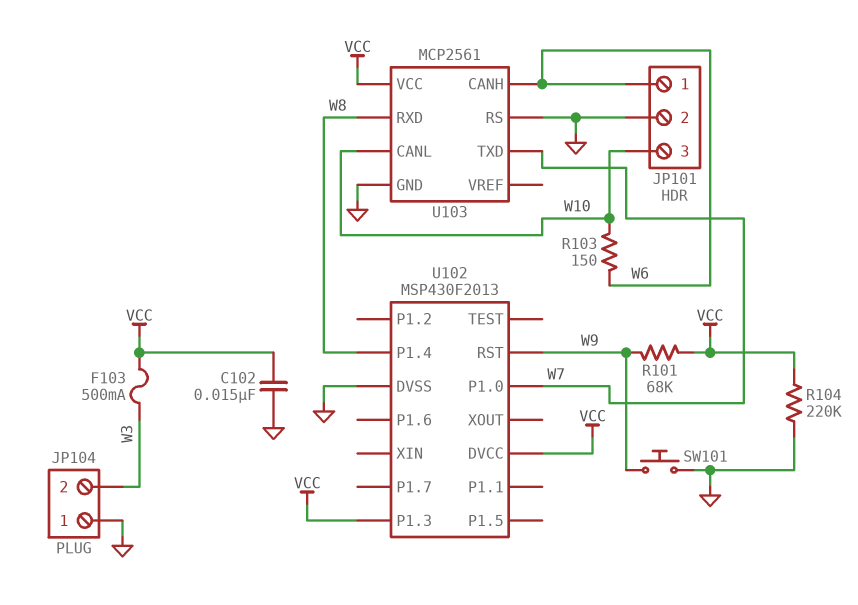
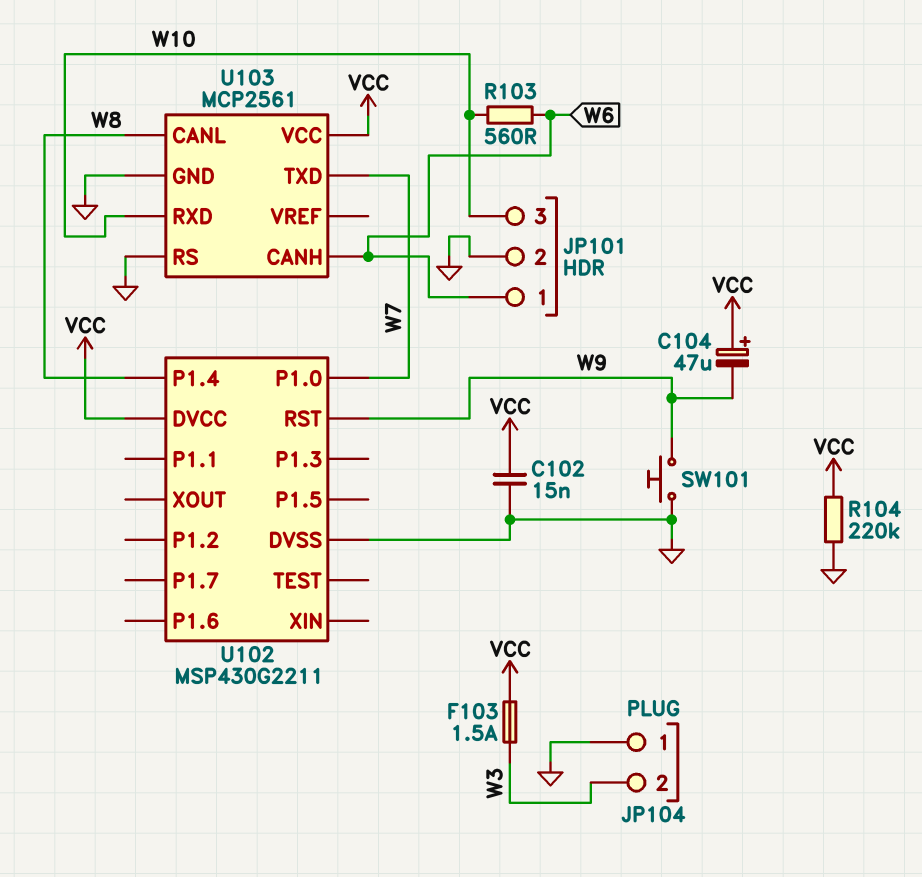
C104: none -> 47uF (plus VCC, minus W9)
F103: 500mA (VCC, W3) -> 1.5A (VCC, W3)
R101: 68k (VCC, W9) -> none
R103: 150 (W6, W10) -> 560 (W6, W10)
U102: MSP430F2013 -> MSP430G2211
U102 pin P1.3: VCC -> none
U103 pin CANL: W10 -> W8
U103 pin RXD: W8 -> W10

